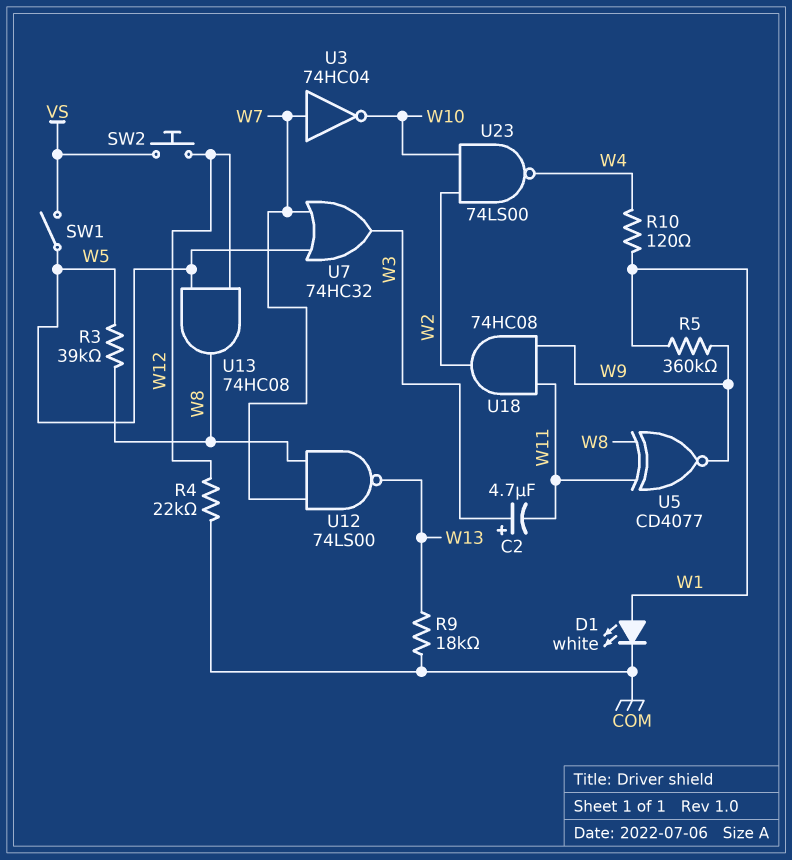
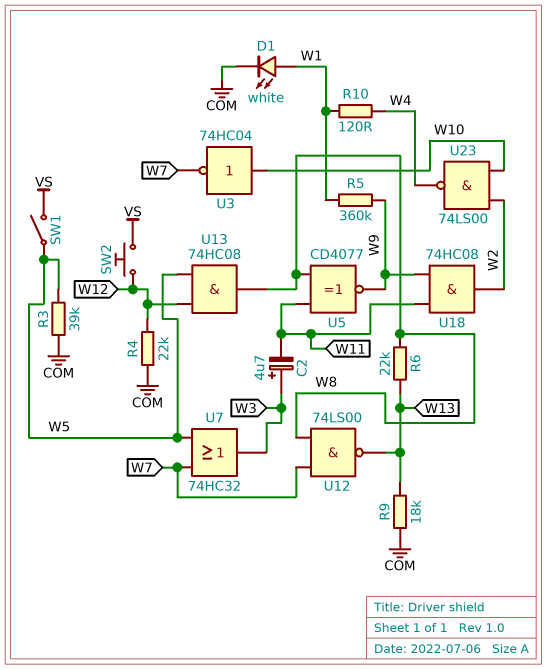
R3: 39k (W5, W8) -> 39k (COM, W5)
R6: none -> 22k (W8, W13)
U3: NOT 74HC04 (in W7, out W10) -> NOT 74HC04 (in W10, out W7)

